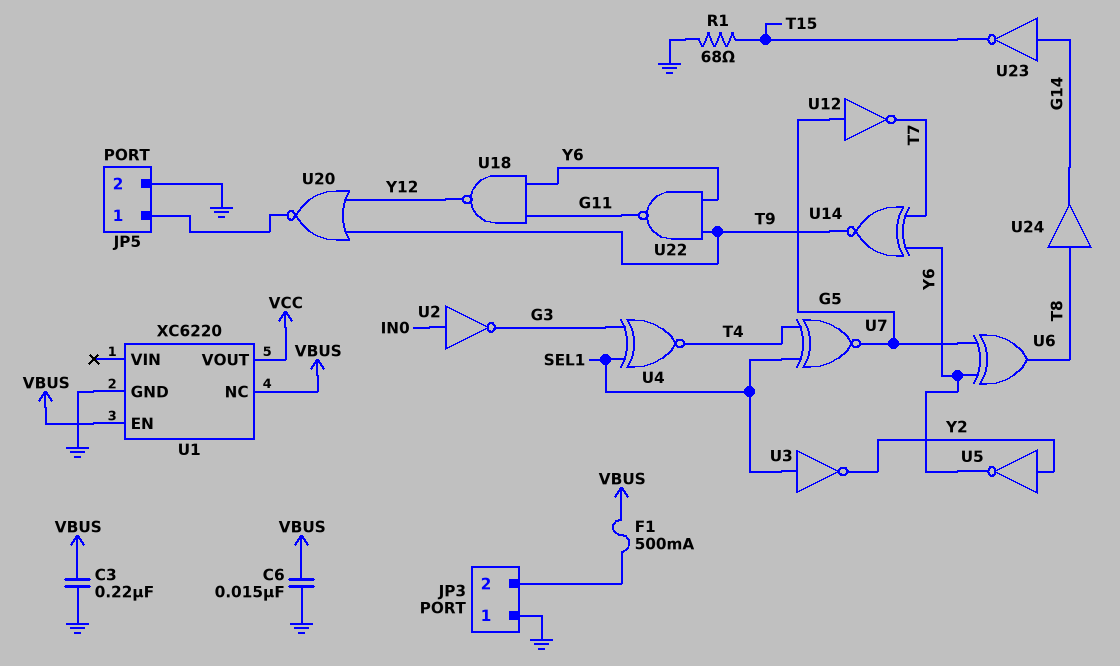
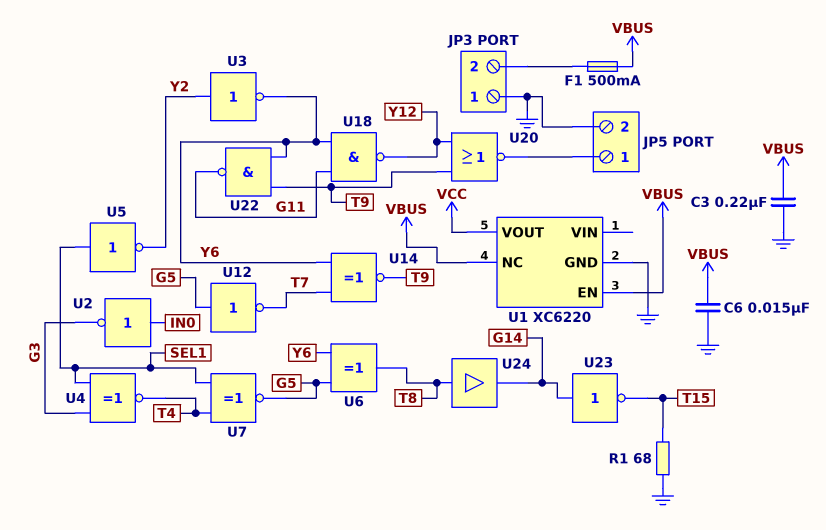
U3: NOT (in SEL1, out Y2) -> NOT (in Y2, out Y6)
U5: NOT (in Y2, out Y6) -> NOT (in SEL1, out Y2)

